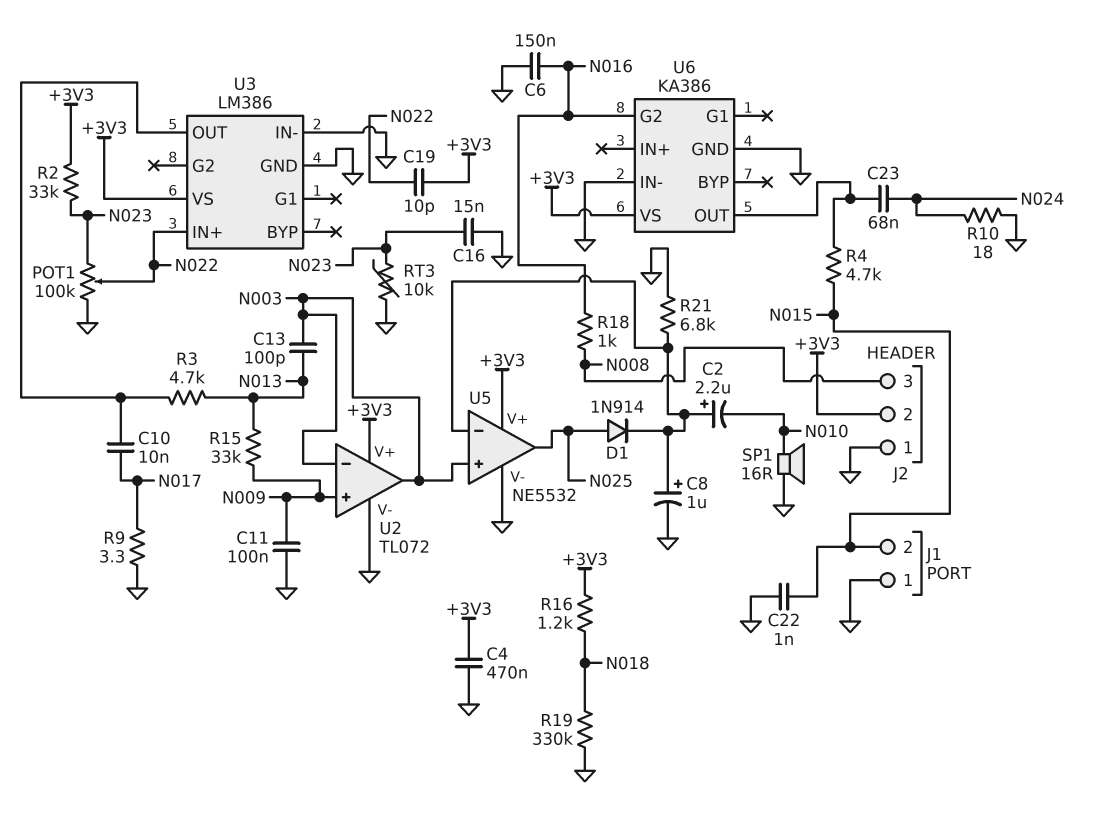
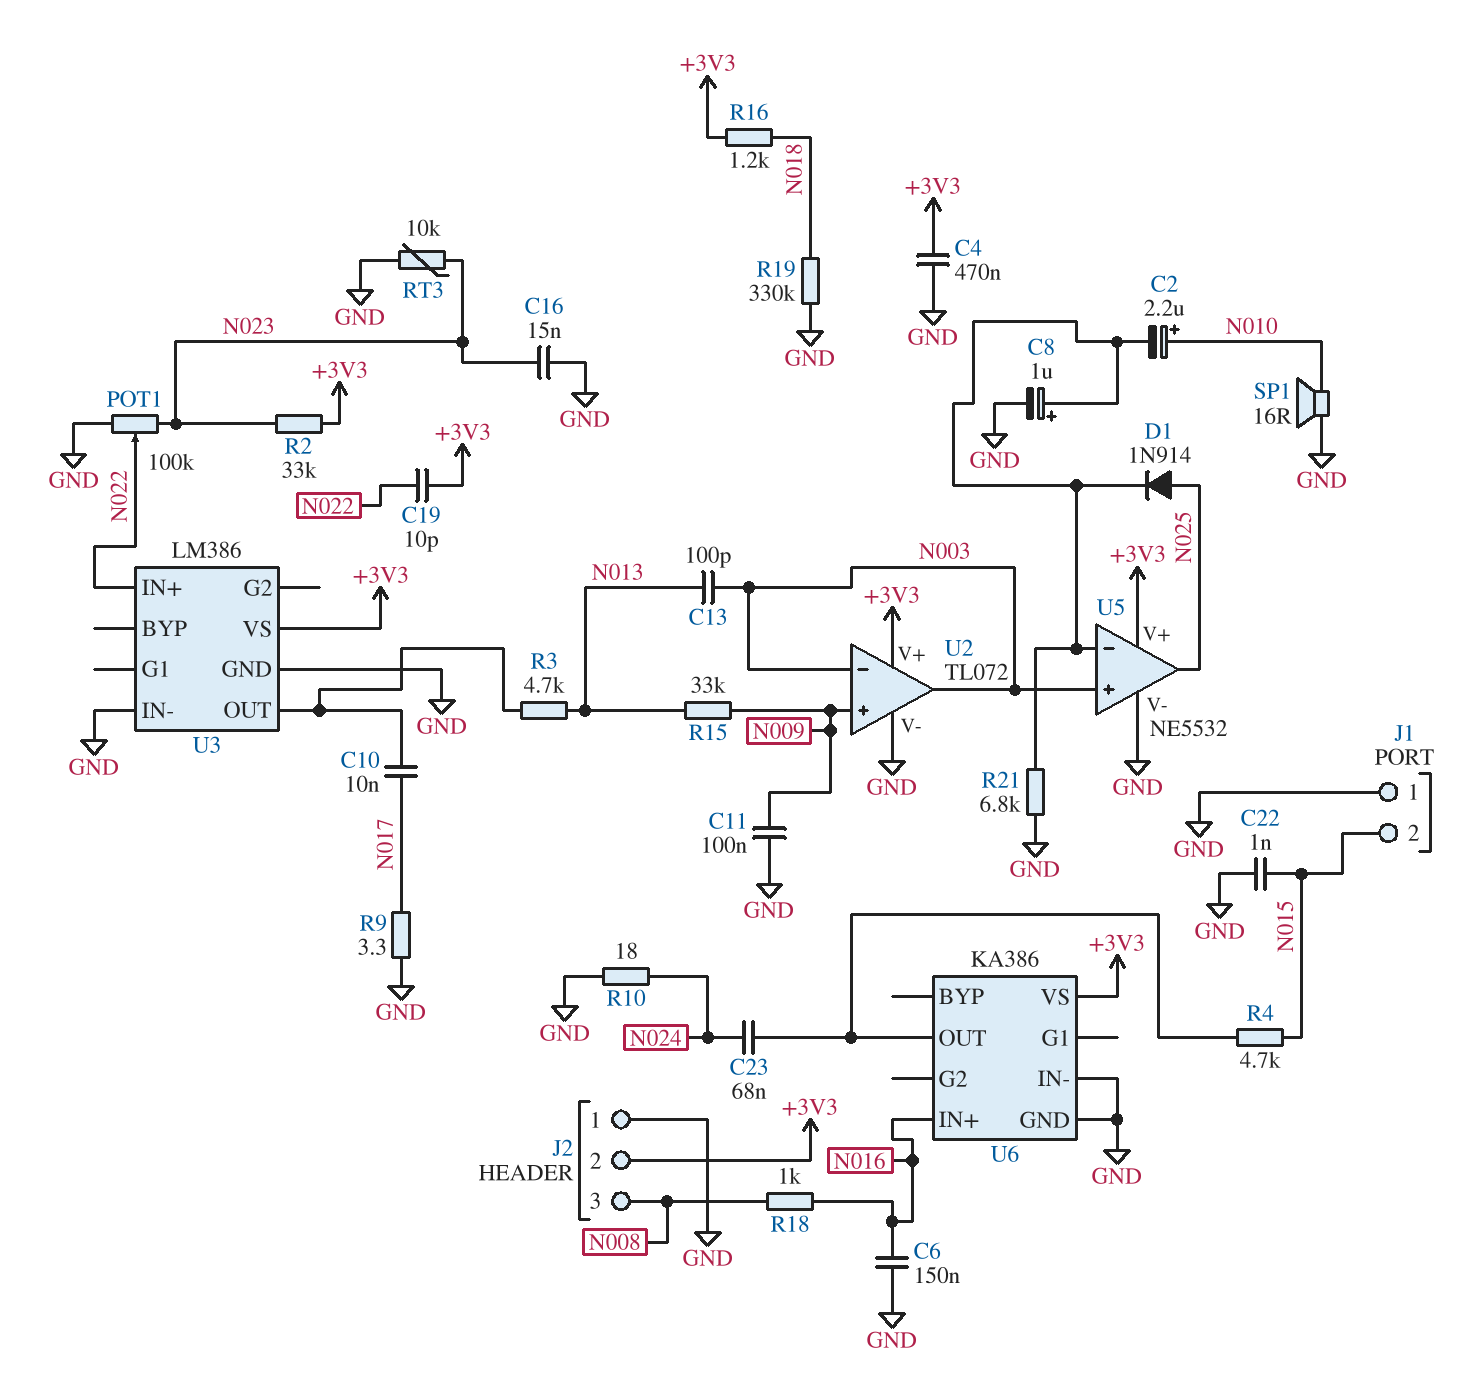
C2: 2.2uF (plus U5/in-, minus N010) -> 2.2uF (plus N010, minus U5/in-)
U6 pin G2: N016 -> none
U6 pin IN+: none -> N016

